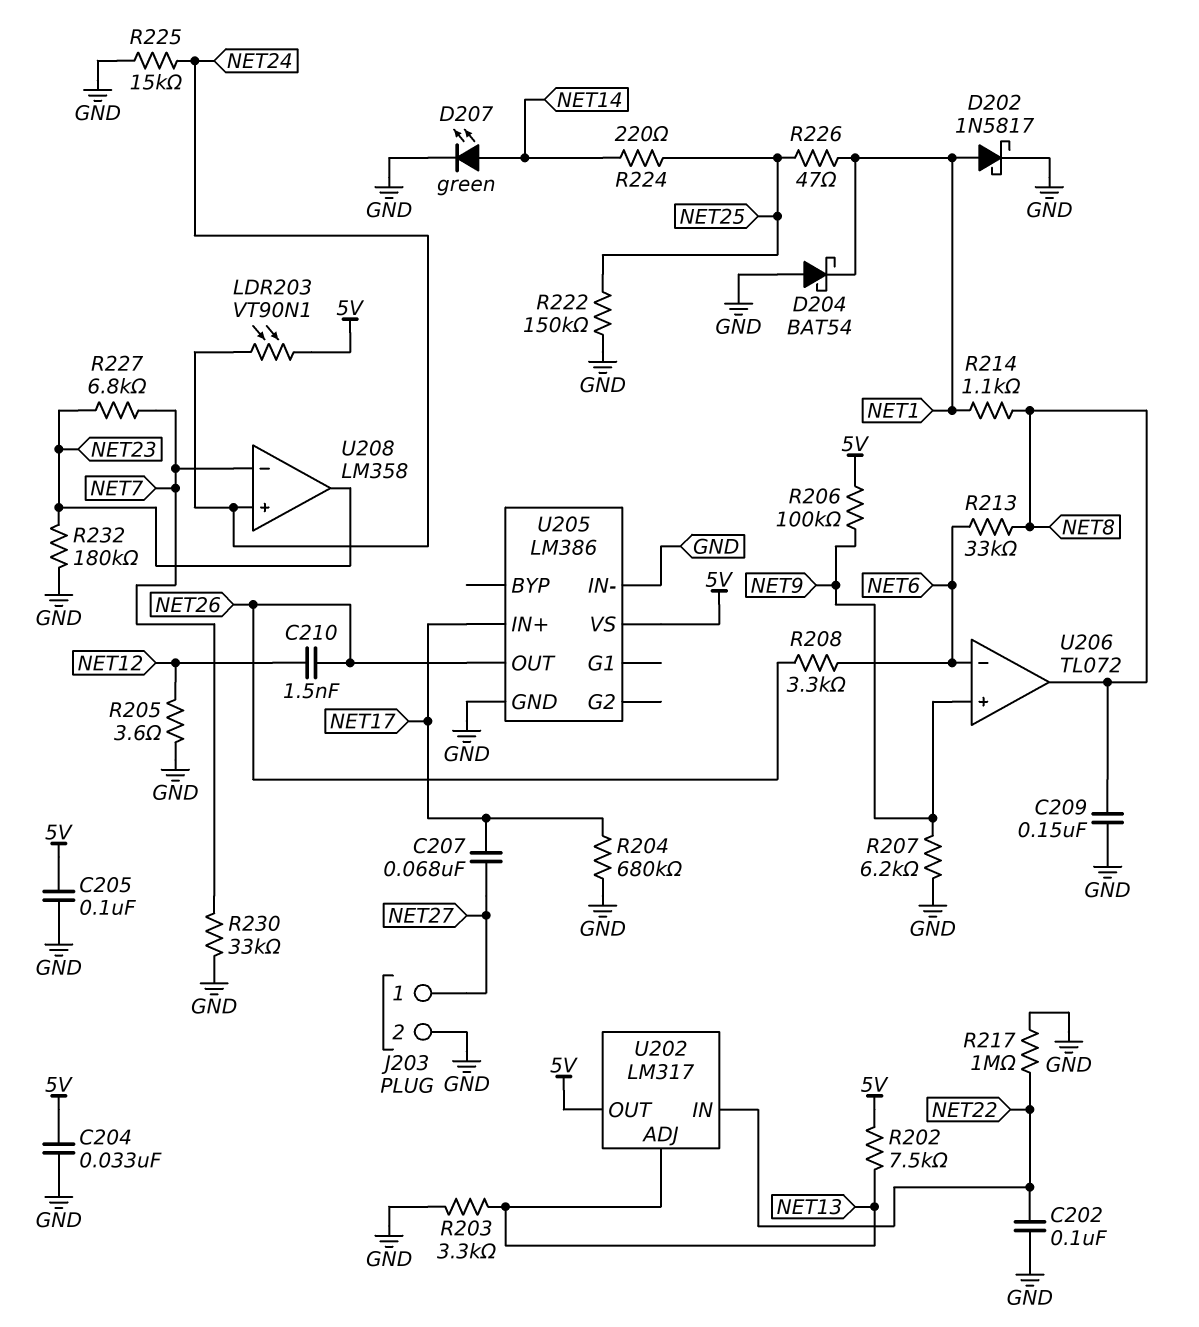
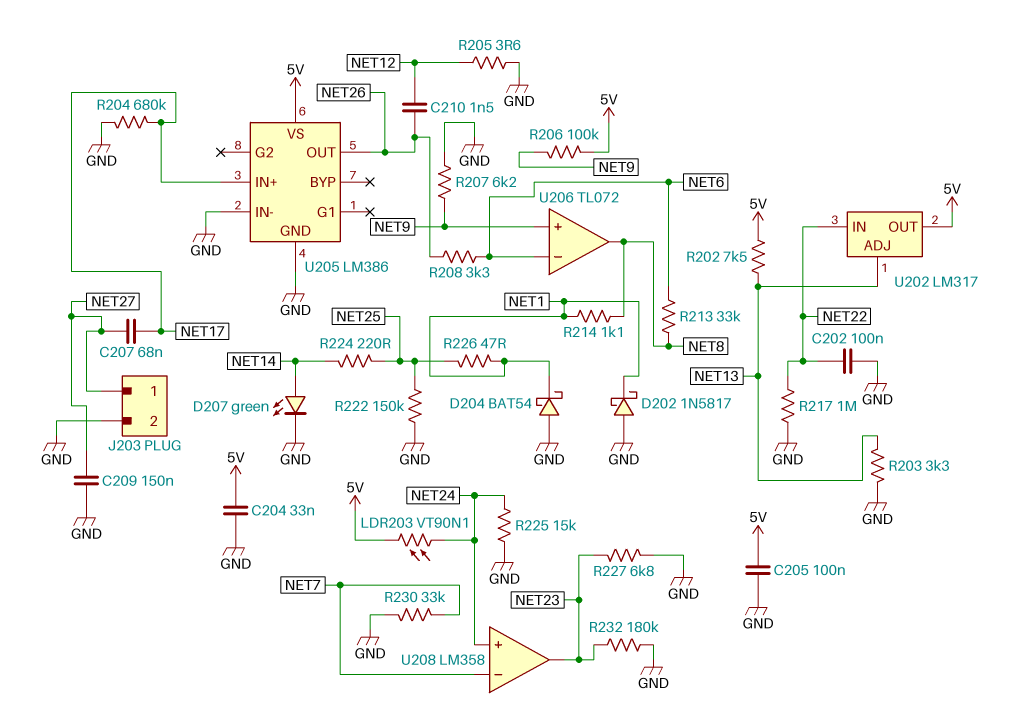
C209: 150nF (GND, NET8) -> 150nF (GND, NET27)
D202: schottky 1N5817 (A NET1, K GND) -> schottky 1N5817 (A GND, K NET1)
R227: 6.8k (NET7, NET23) -> 6.8k (GND, NET23)

